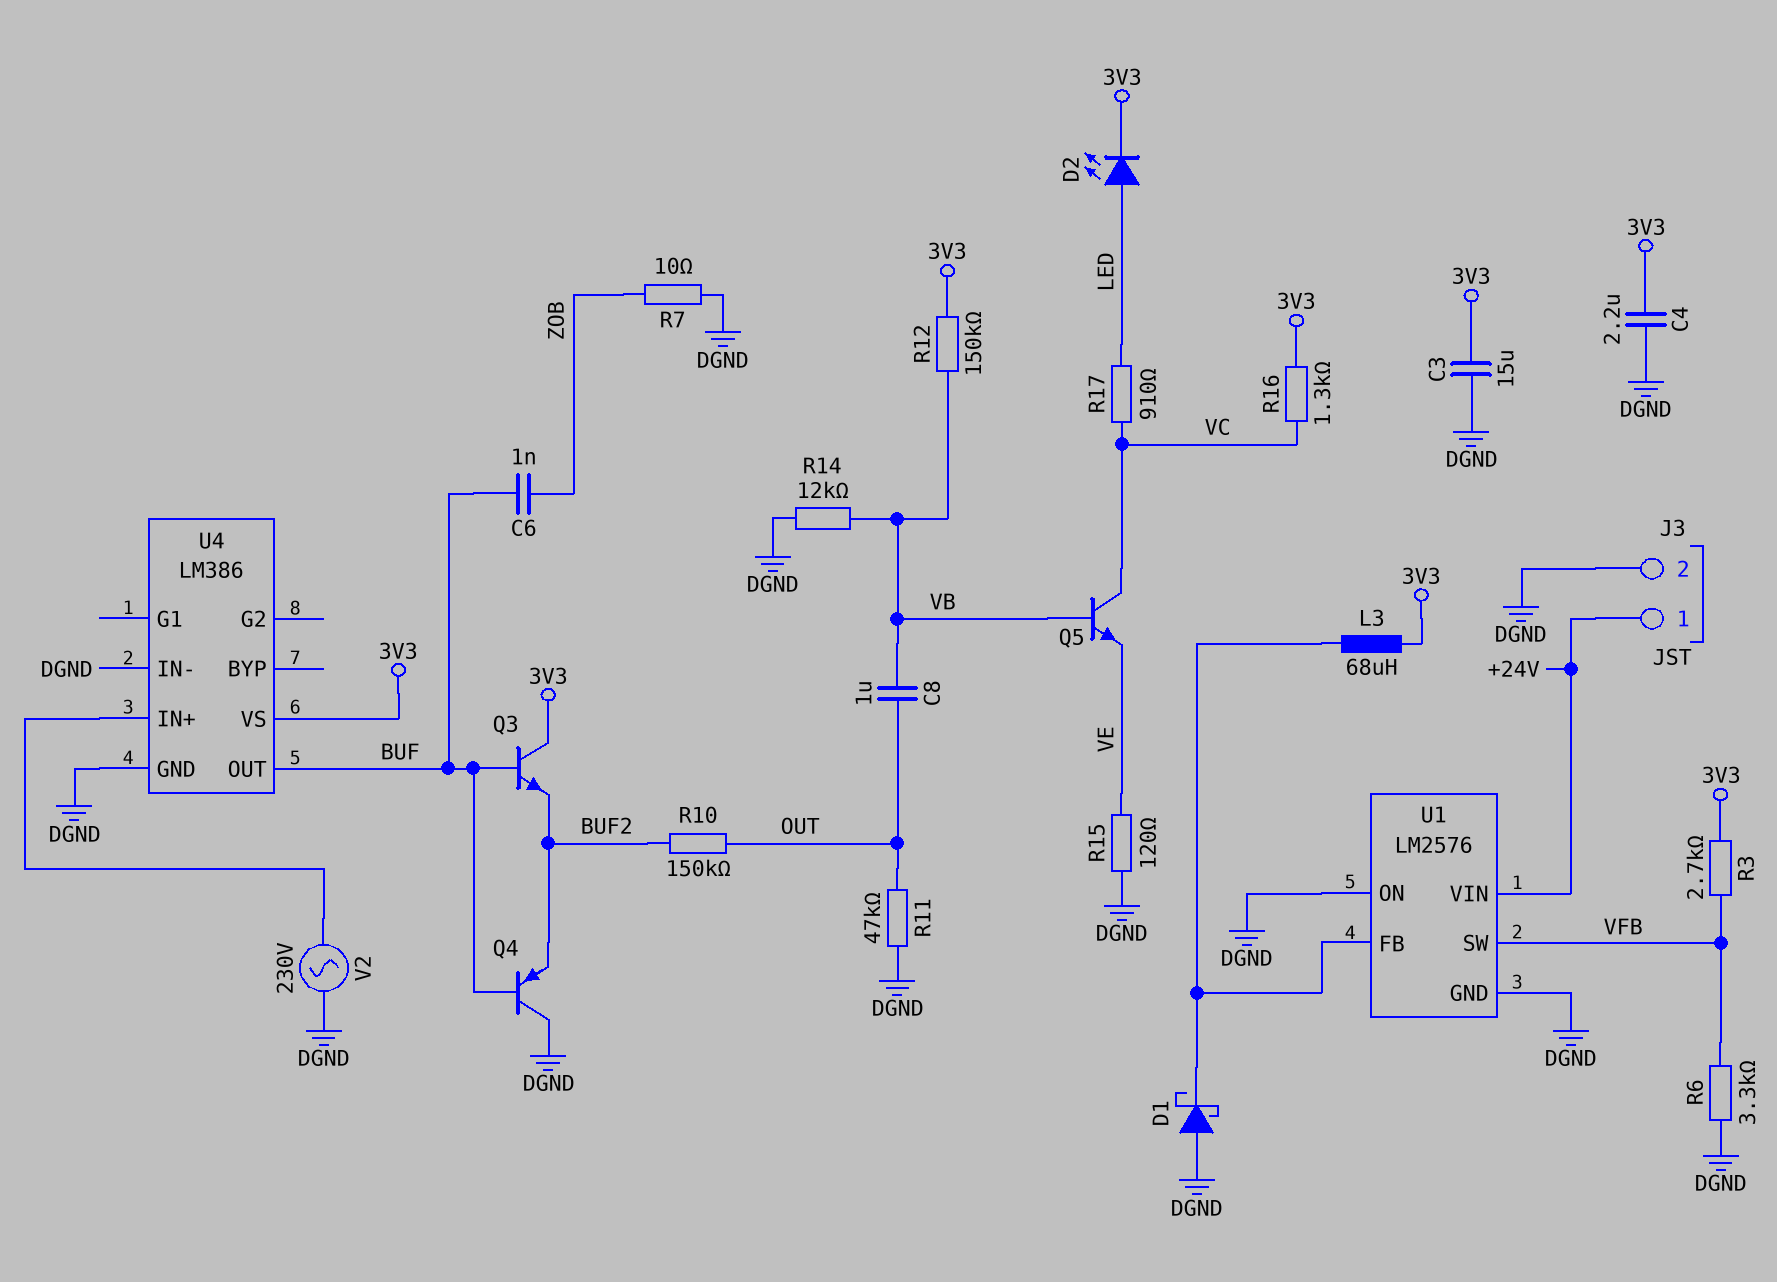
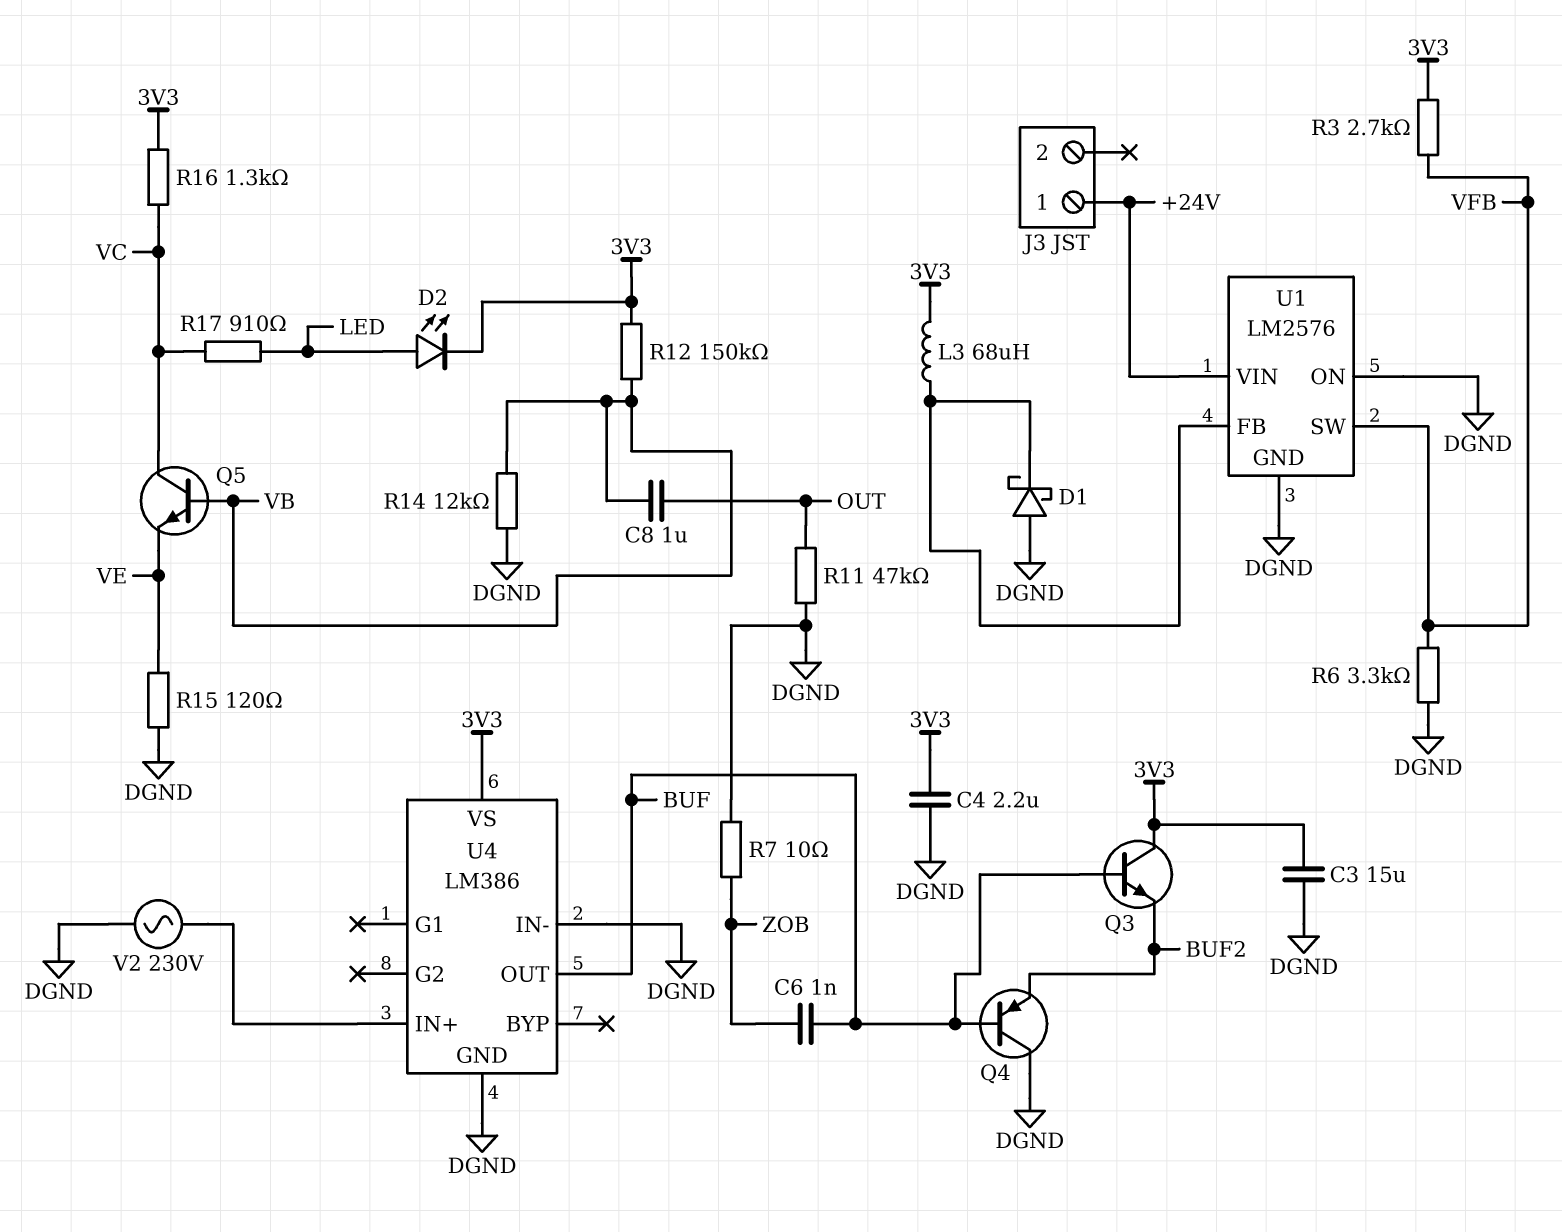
J3 pin 2: DGND -> none
R10: 150k (BUF2, OUT) -> none

